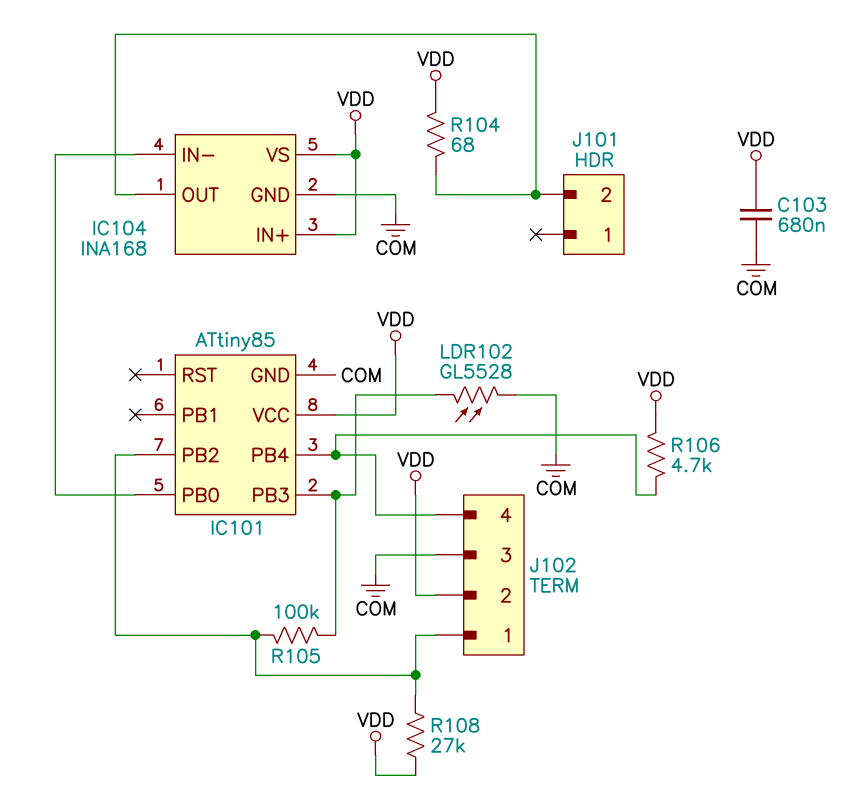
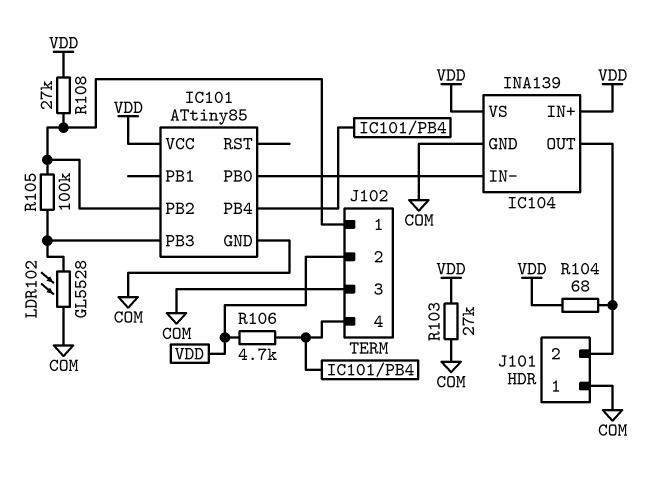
C103: 680nF (COM, VDD) -> none
IC104: INA168 -> INA139
J101 pin 1: none -> COM
R103: none -> 27k (COM, VDD)

